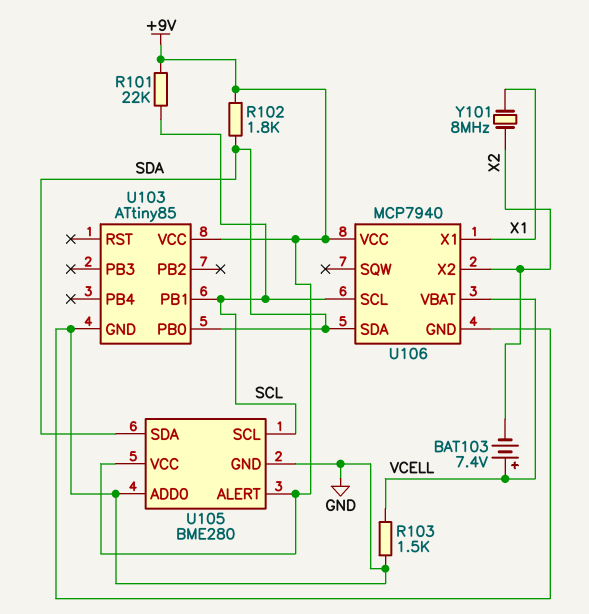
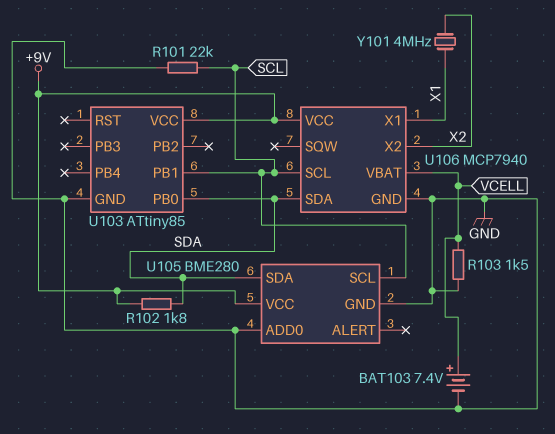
BAT103: 7.4V (plus VCELL, minus X2) -> 7.4V (plus VCELL, minus GND)
R101: 22k (+9V, SCL) -> 22k (GND, SCL)
U105 pin ALERT: +9V -> none
Y101: 8MHz (X1, X2) -> 4MHz (X1, X2)

